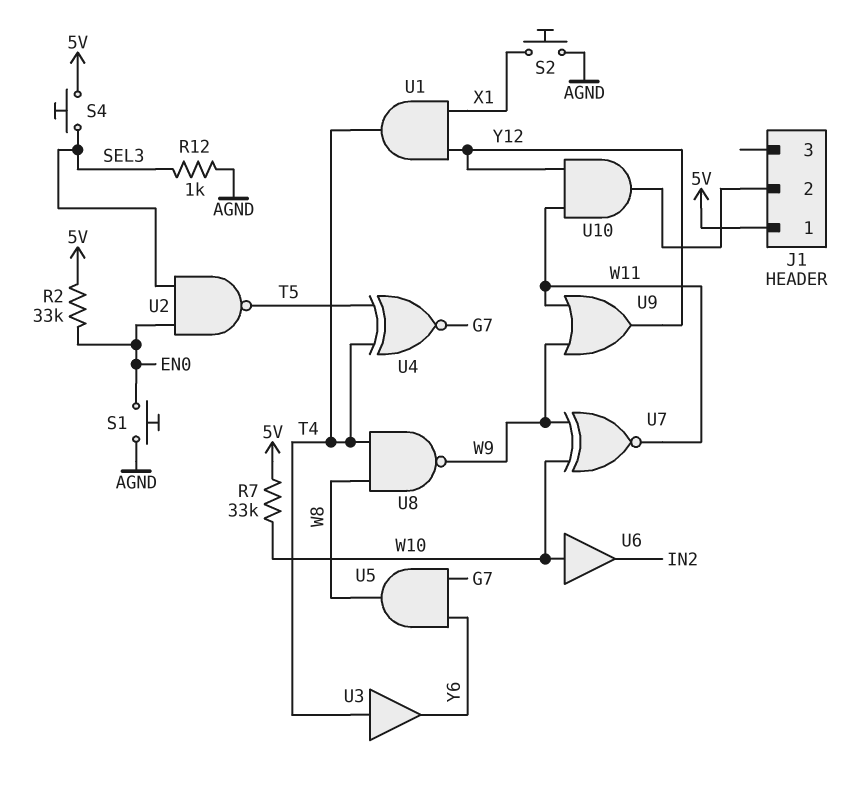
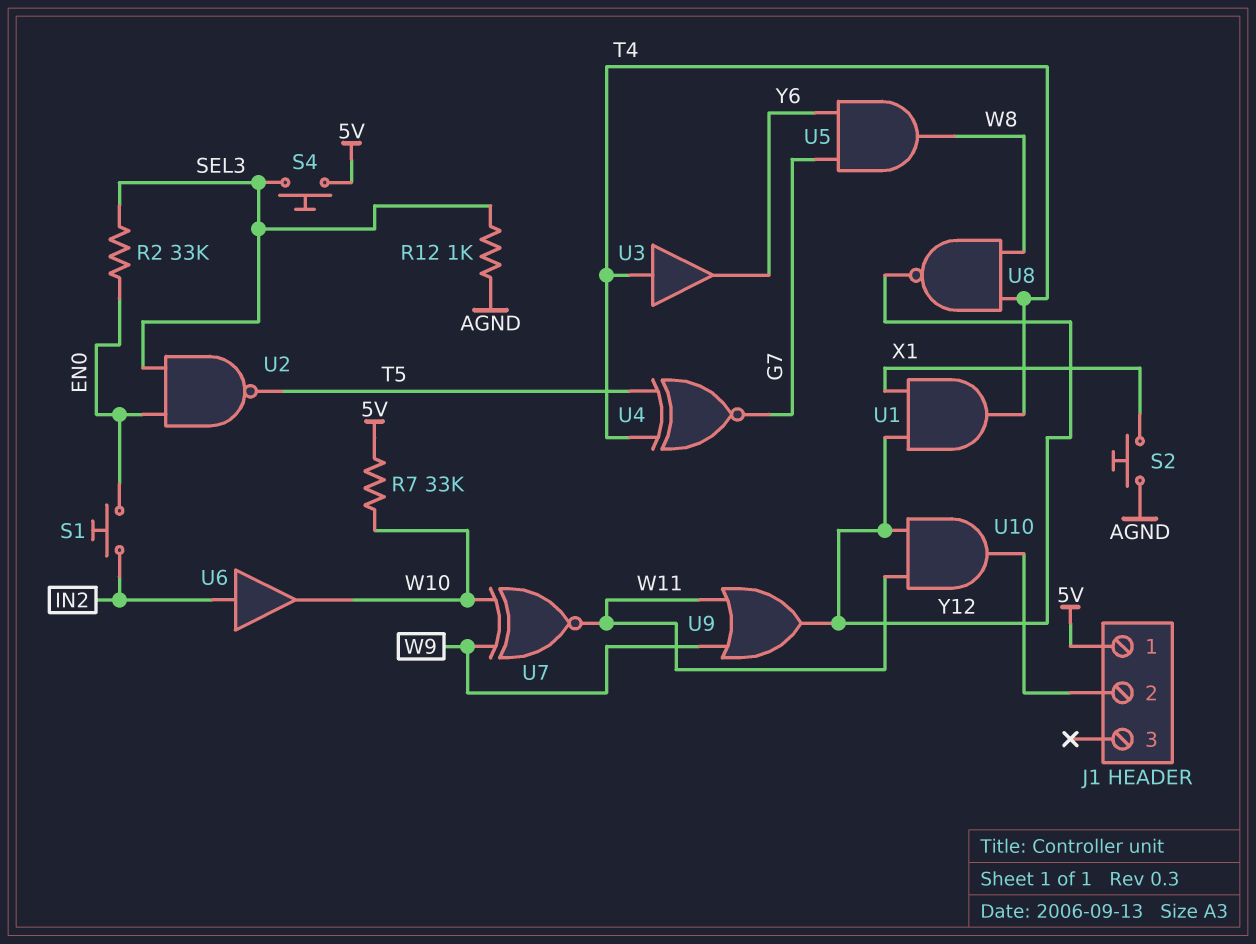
R2: 33k (5V, EN0) -> 33k (EN0, SEL3)
S1: button (AGND, EN0) -> button (EN0, IN2)
U6: buffer (in W10, out IN2) -> buffer (in IN2, out W10)
U8: NAND (in T4, in W8, out W9) -> NAND (in T4, in W8, out Y12)

